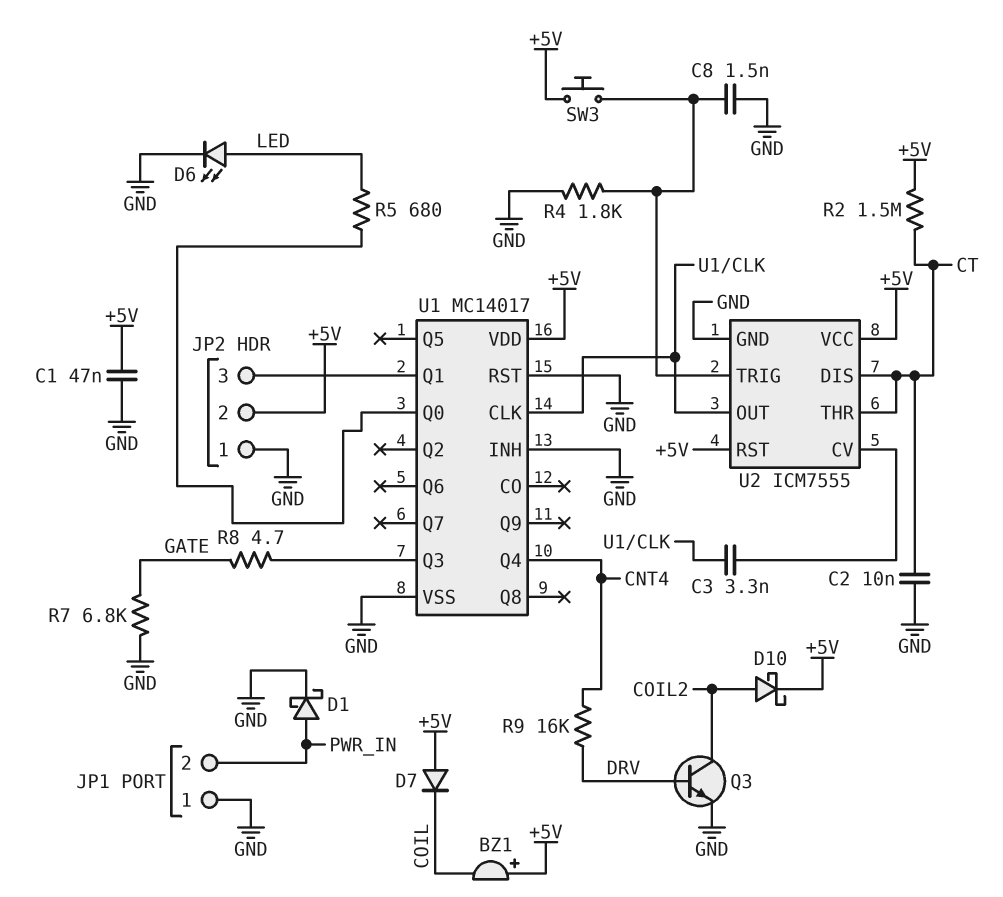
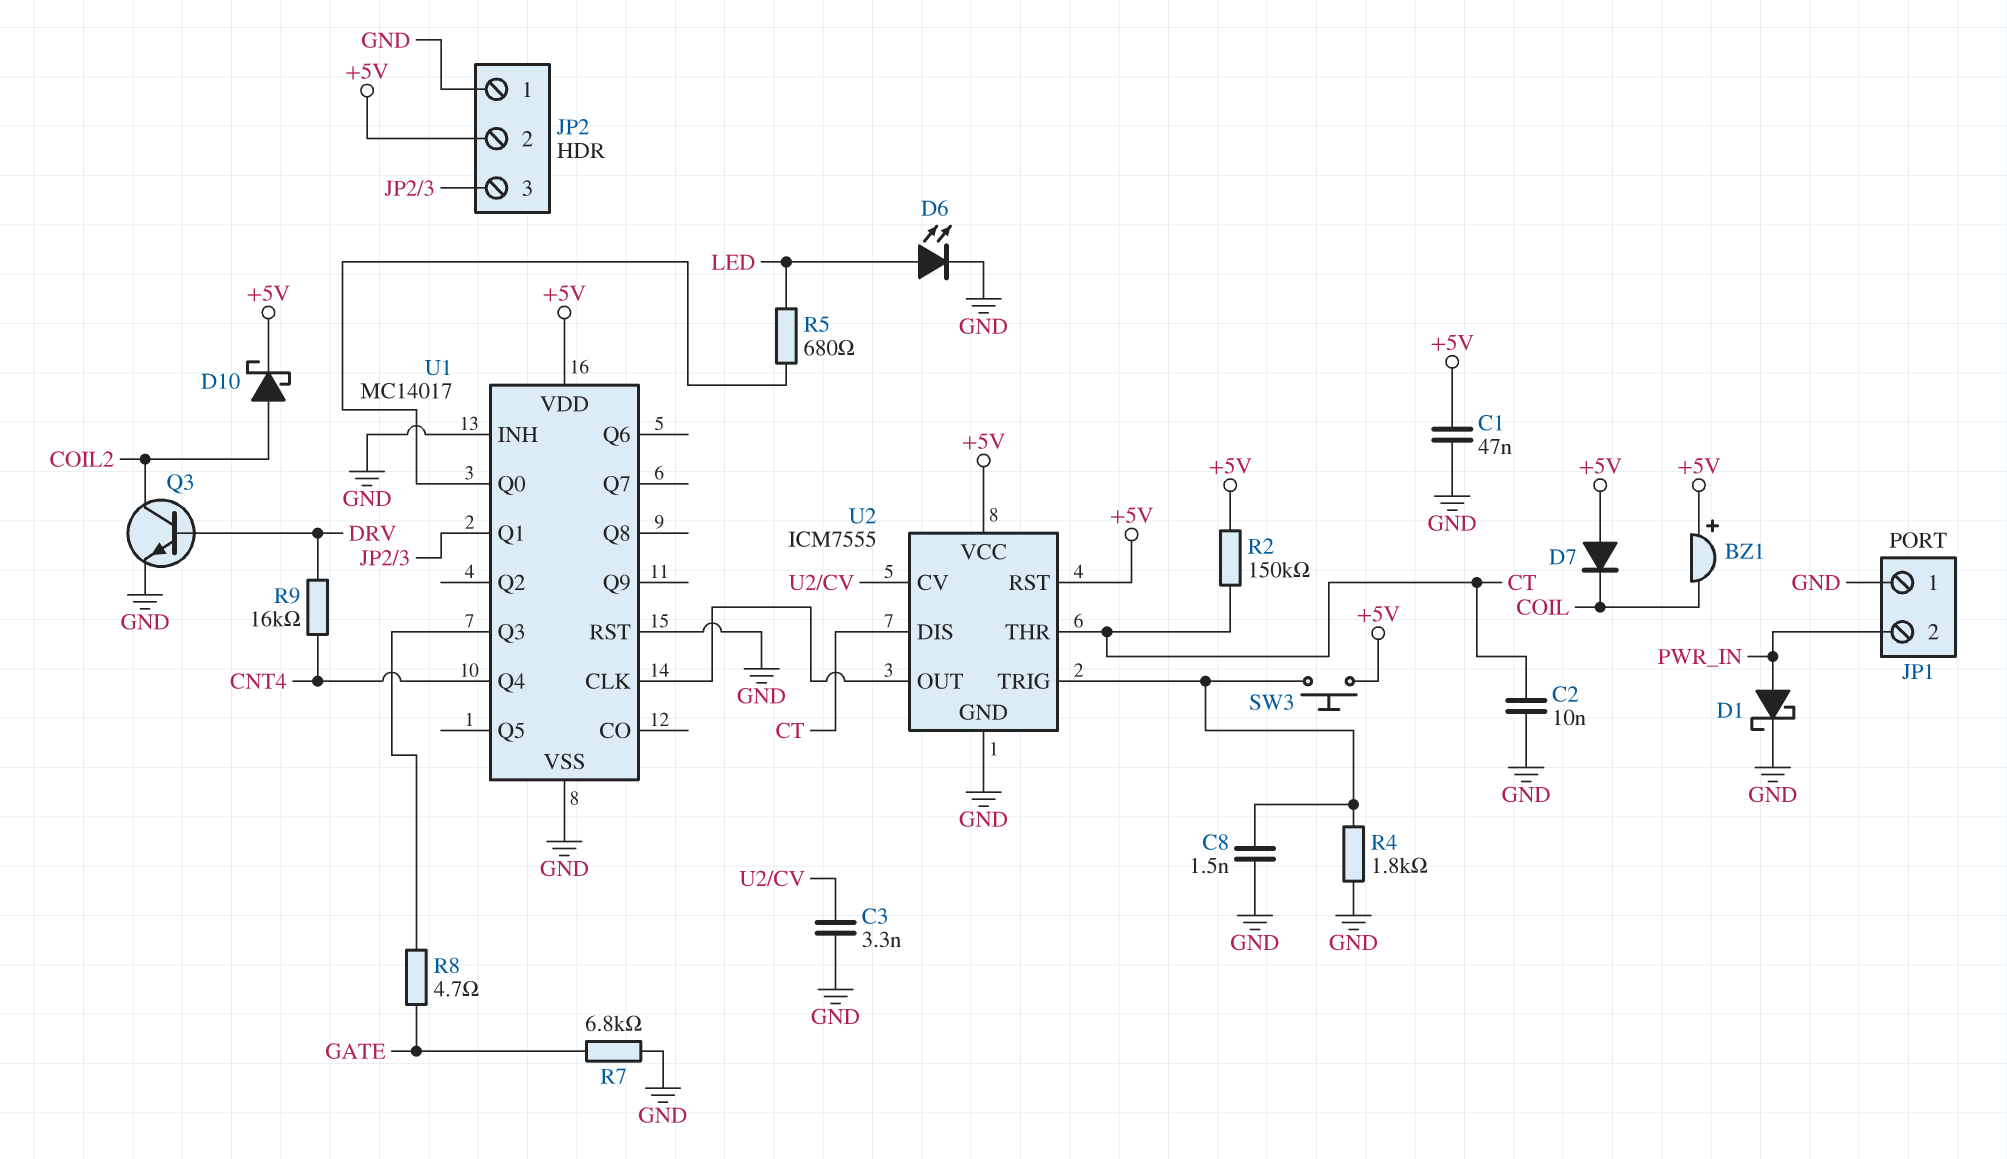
C3: 3.3nF (U1/CLK, U2/CV) -> 3.3nF (GND, U2/CV)
R2: 1.5M (+5V, CT) -> 150k (+5V, CT)

